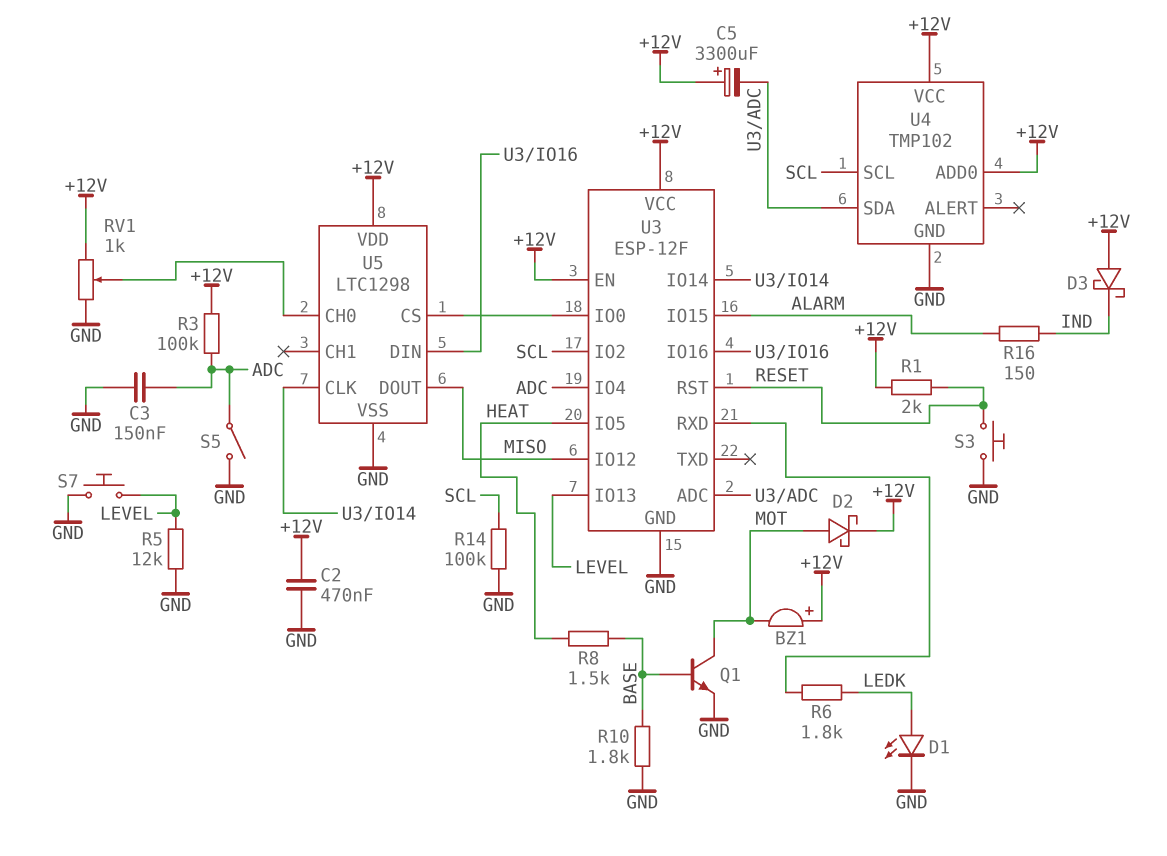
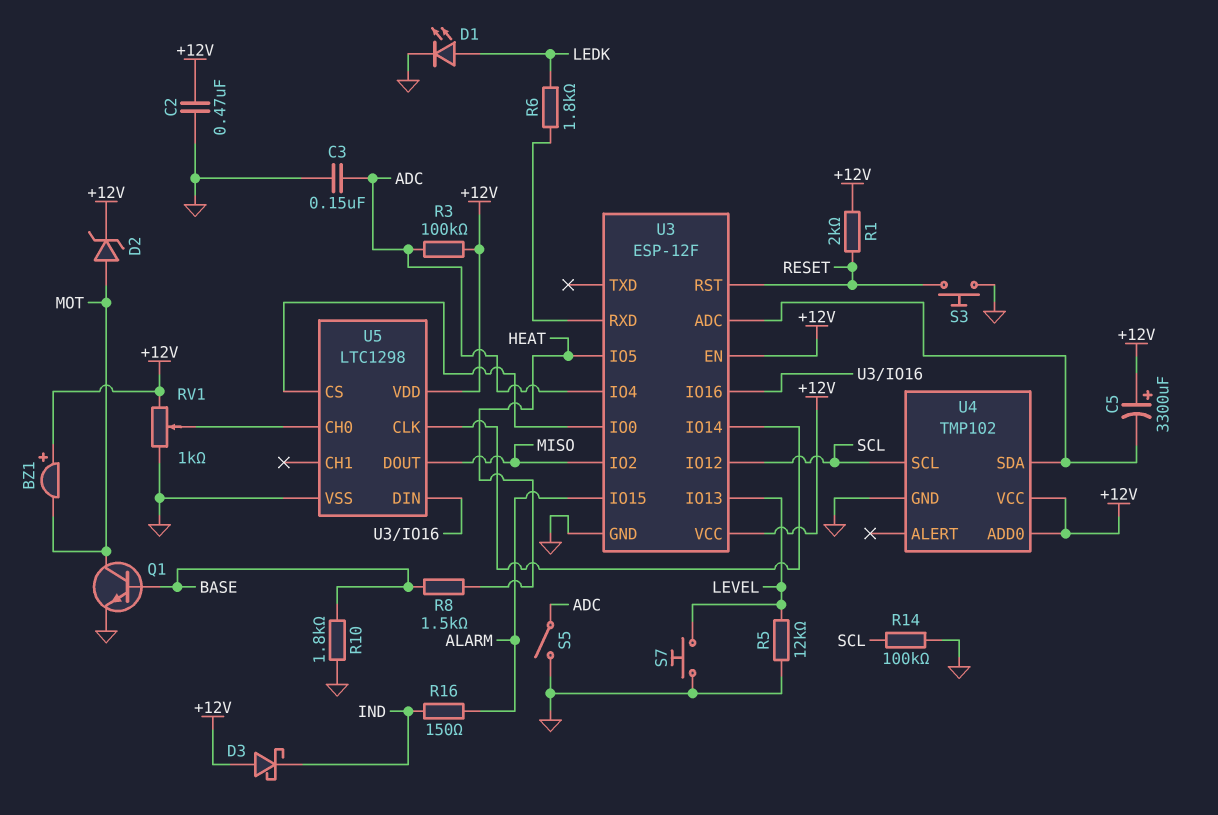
D2: schottky (A MOT, K +12V) -> zener (A MOT, K +12V)
U3 pin IO2: SCL -> MISO
U3 pin IO12: MISO -> SCL

